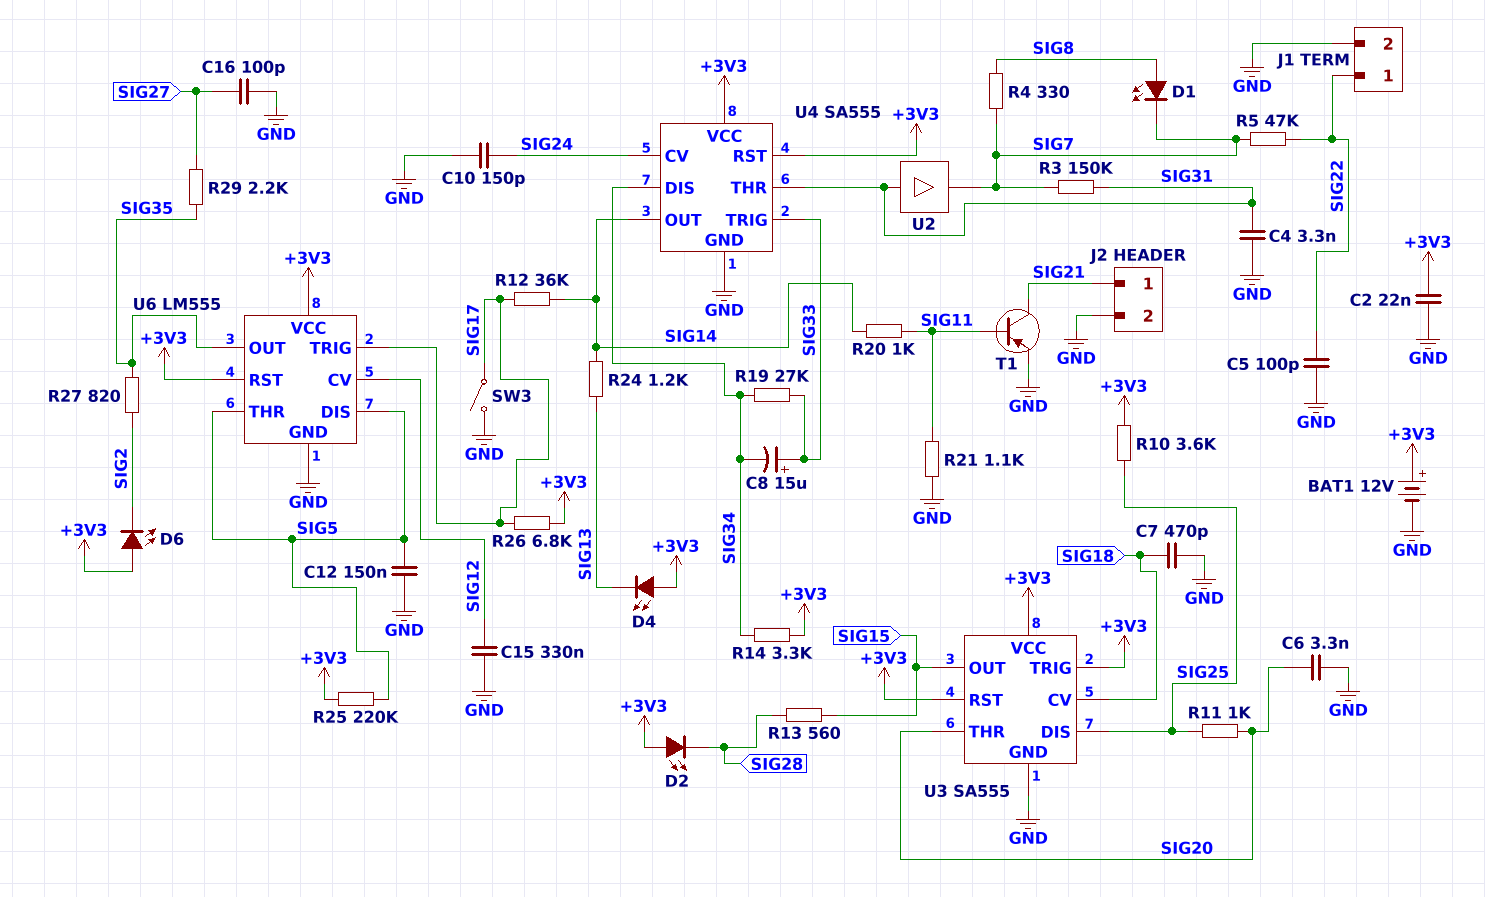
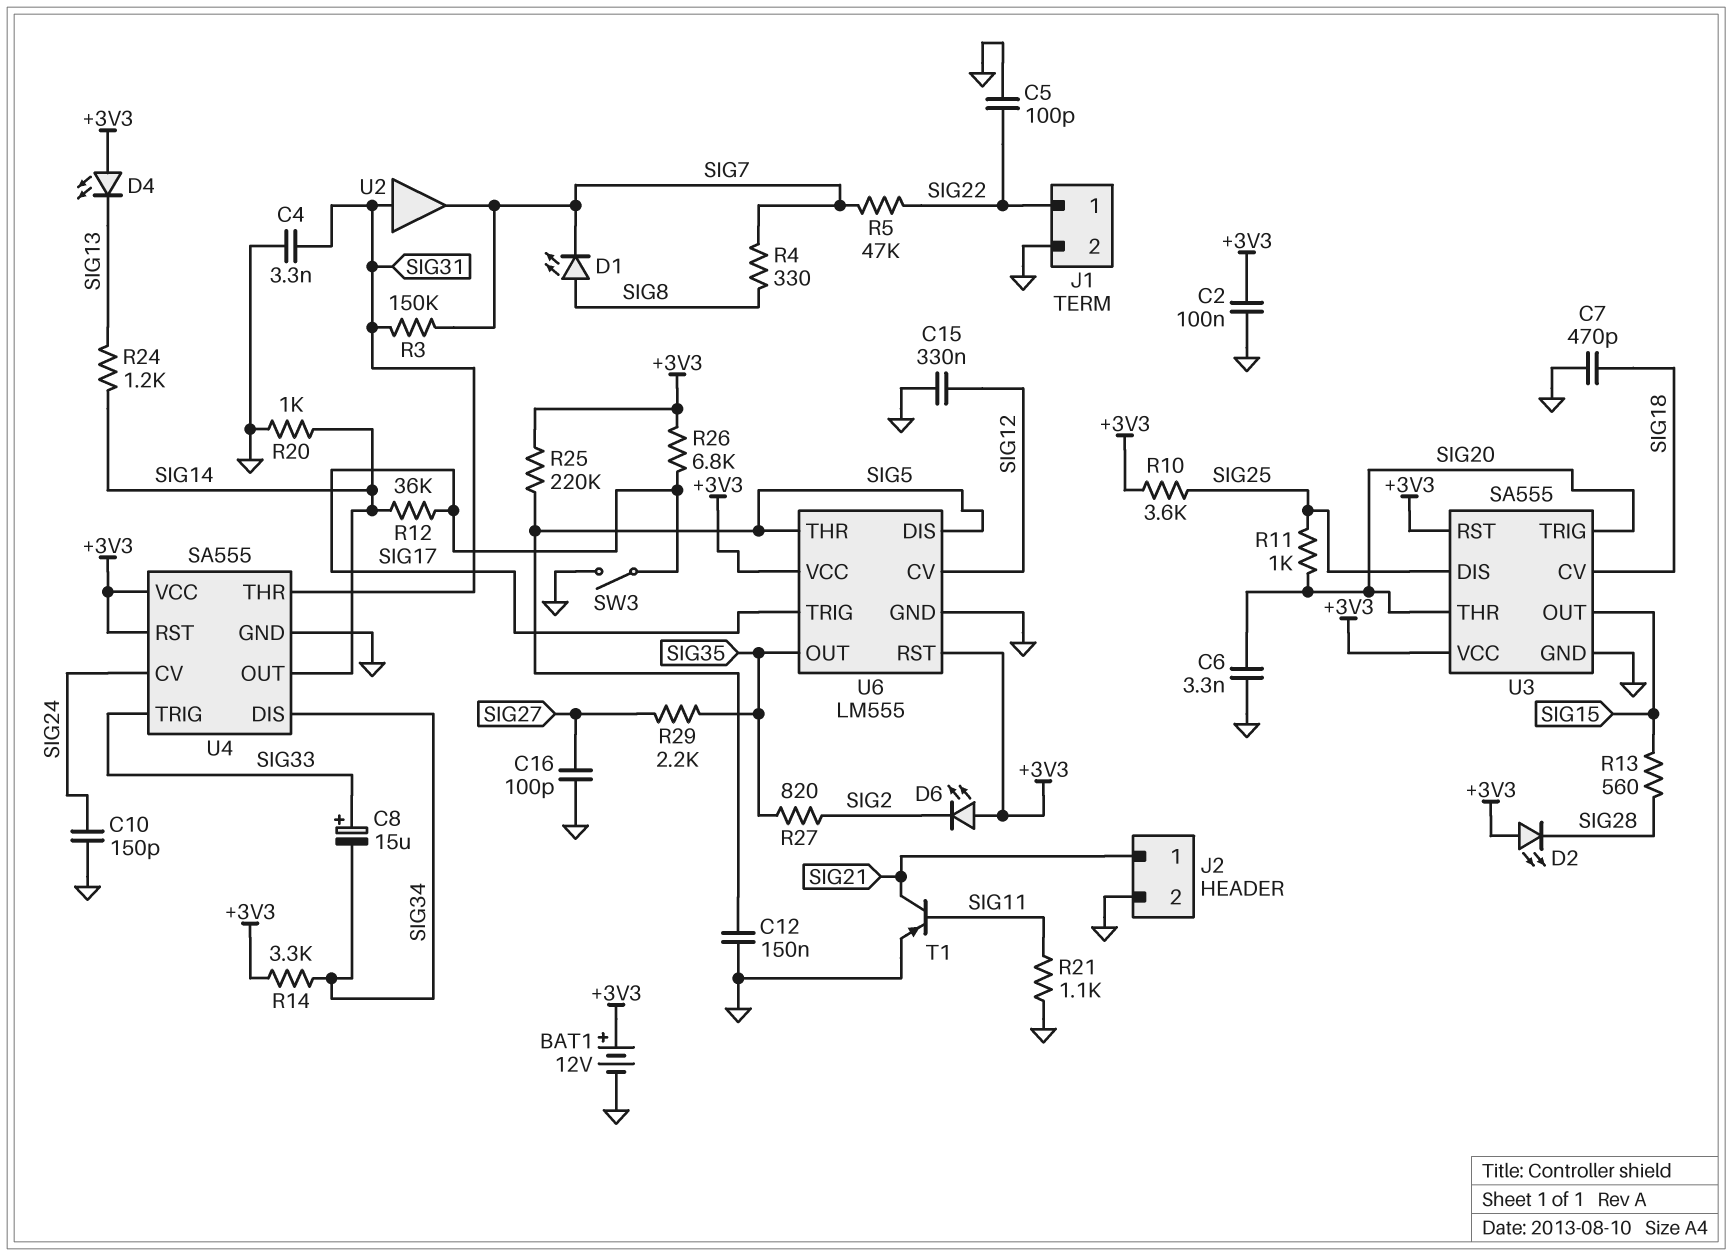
C2: 22nF (+3V3, GND) -> 100nF (+3V3, GND)
R19: 27k (SIG33, SIG34) -> none
R20: 1k (SIG11, SIG14) -> 1k (GND, SIG14)
U3 pin TRIG: +3V3 -> SIG20

